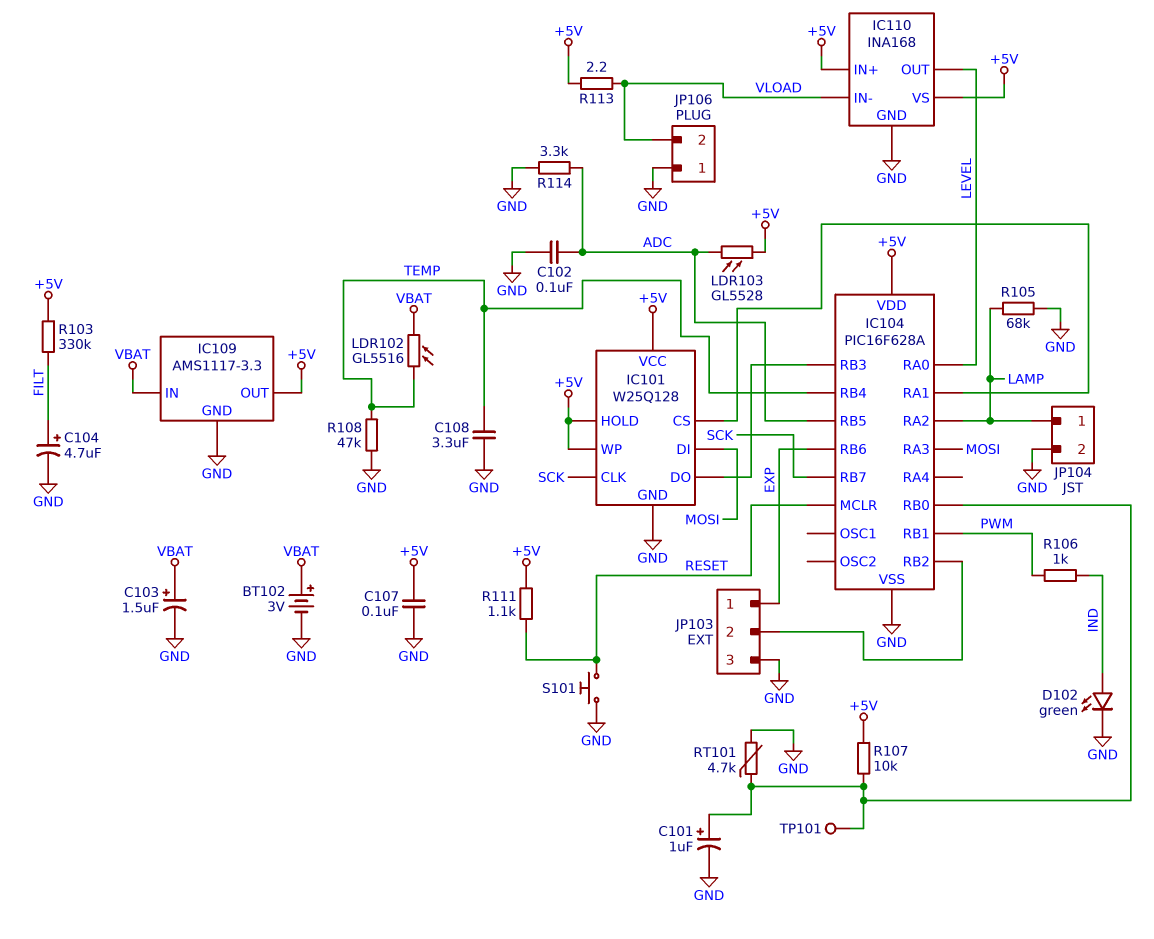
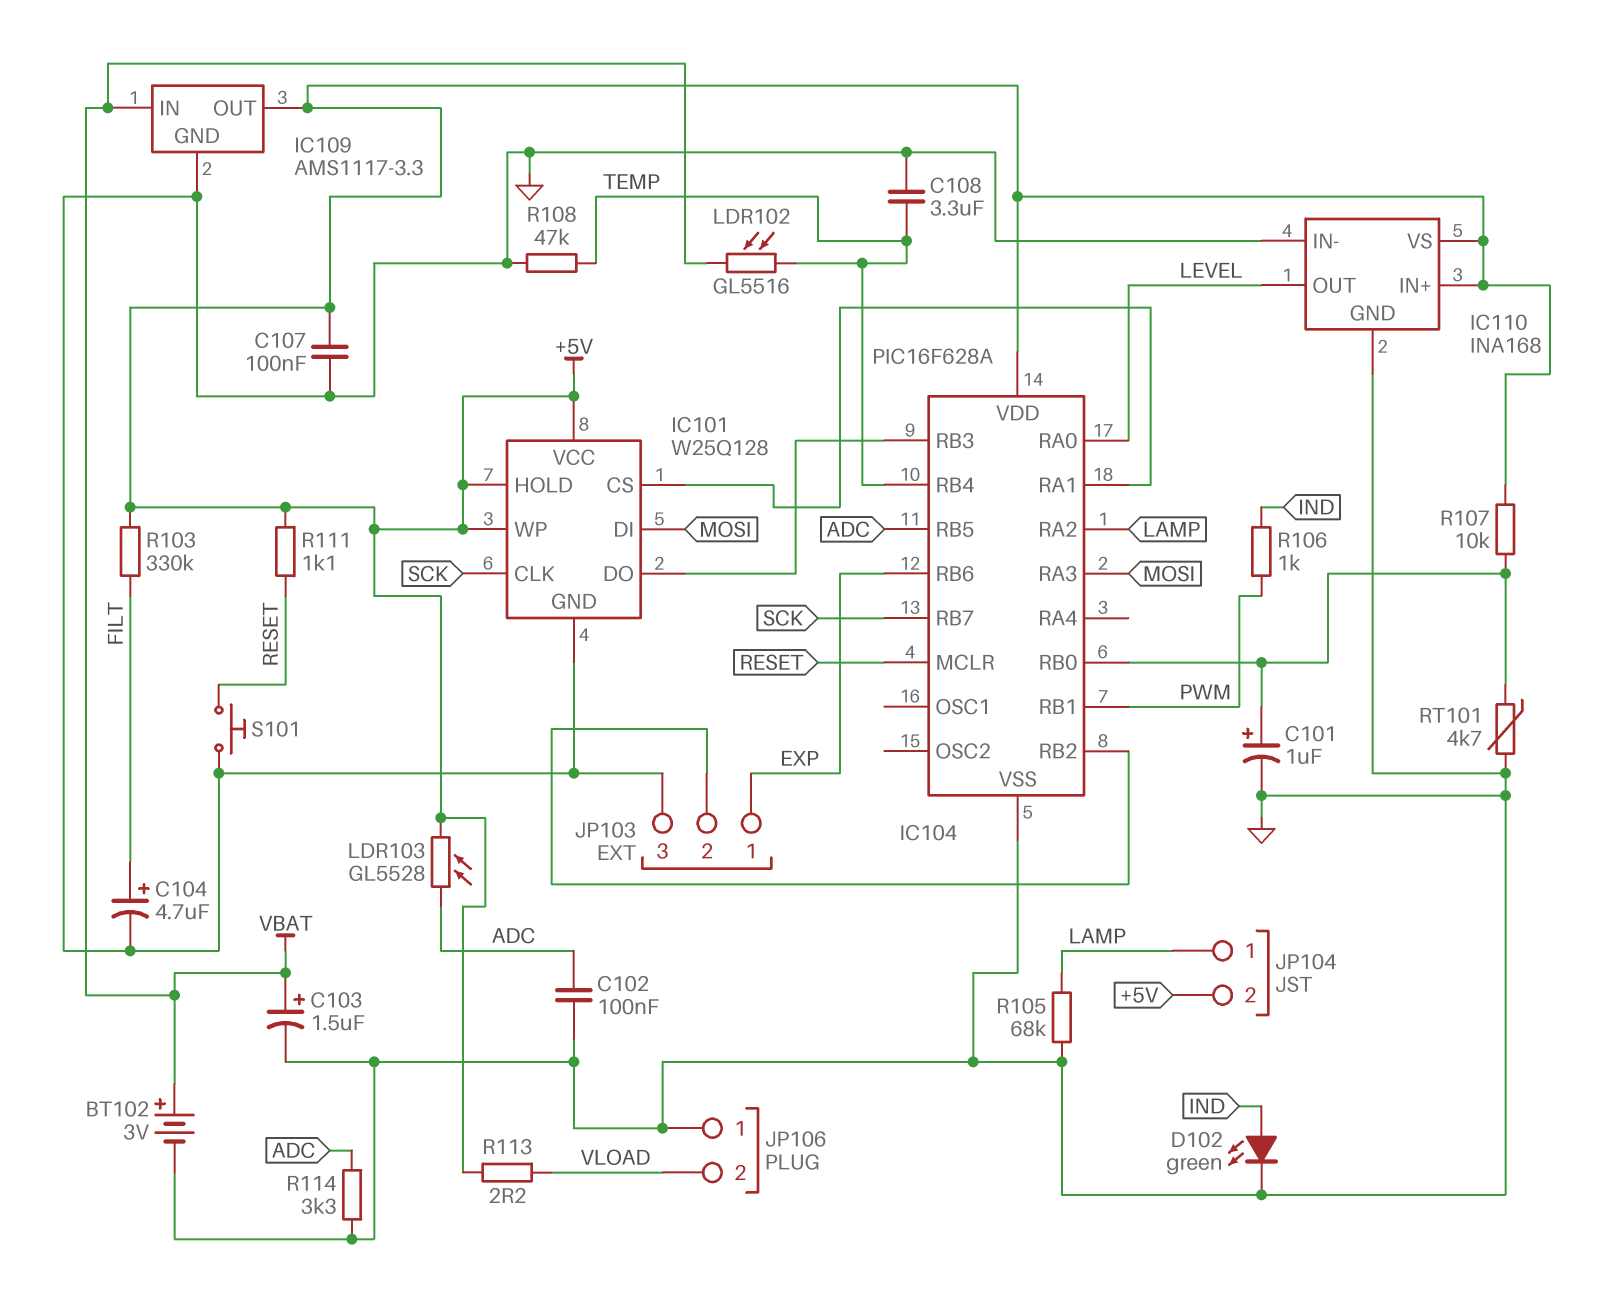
IC110 pin IN-: VLOAD -> GND
JP104 pin 2: GND -> +5V
TP101: test point (IC104/RB0) -> none

